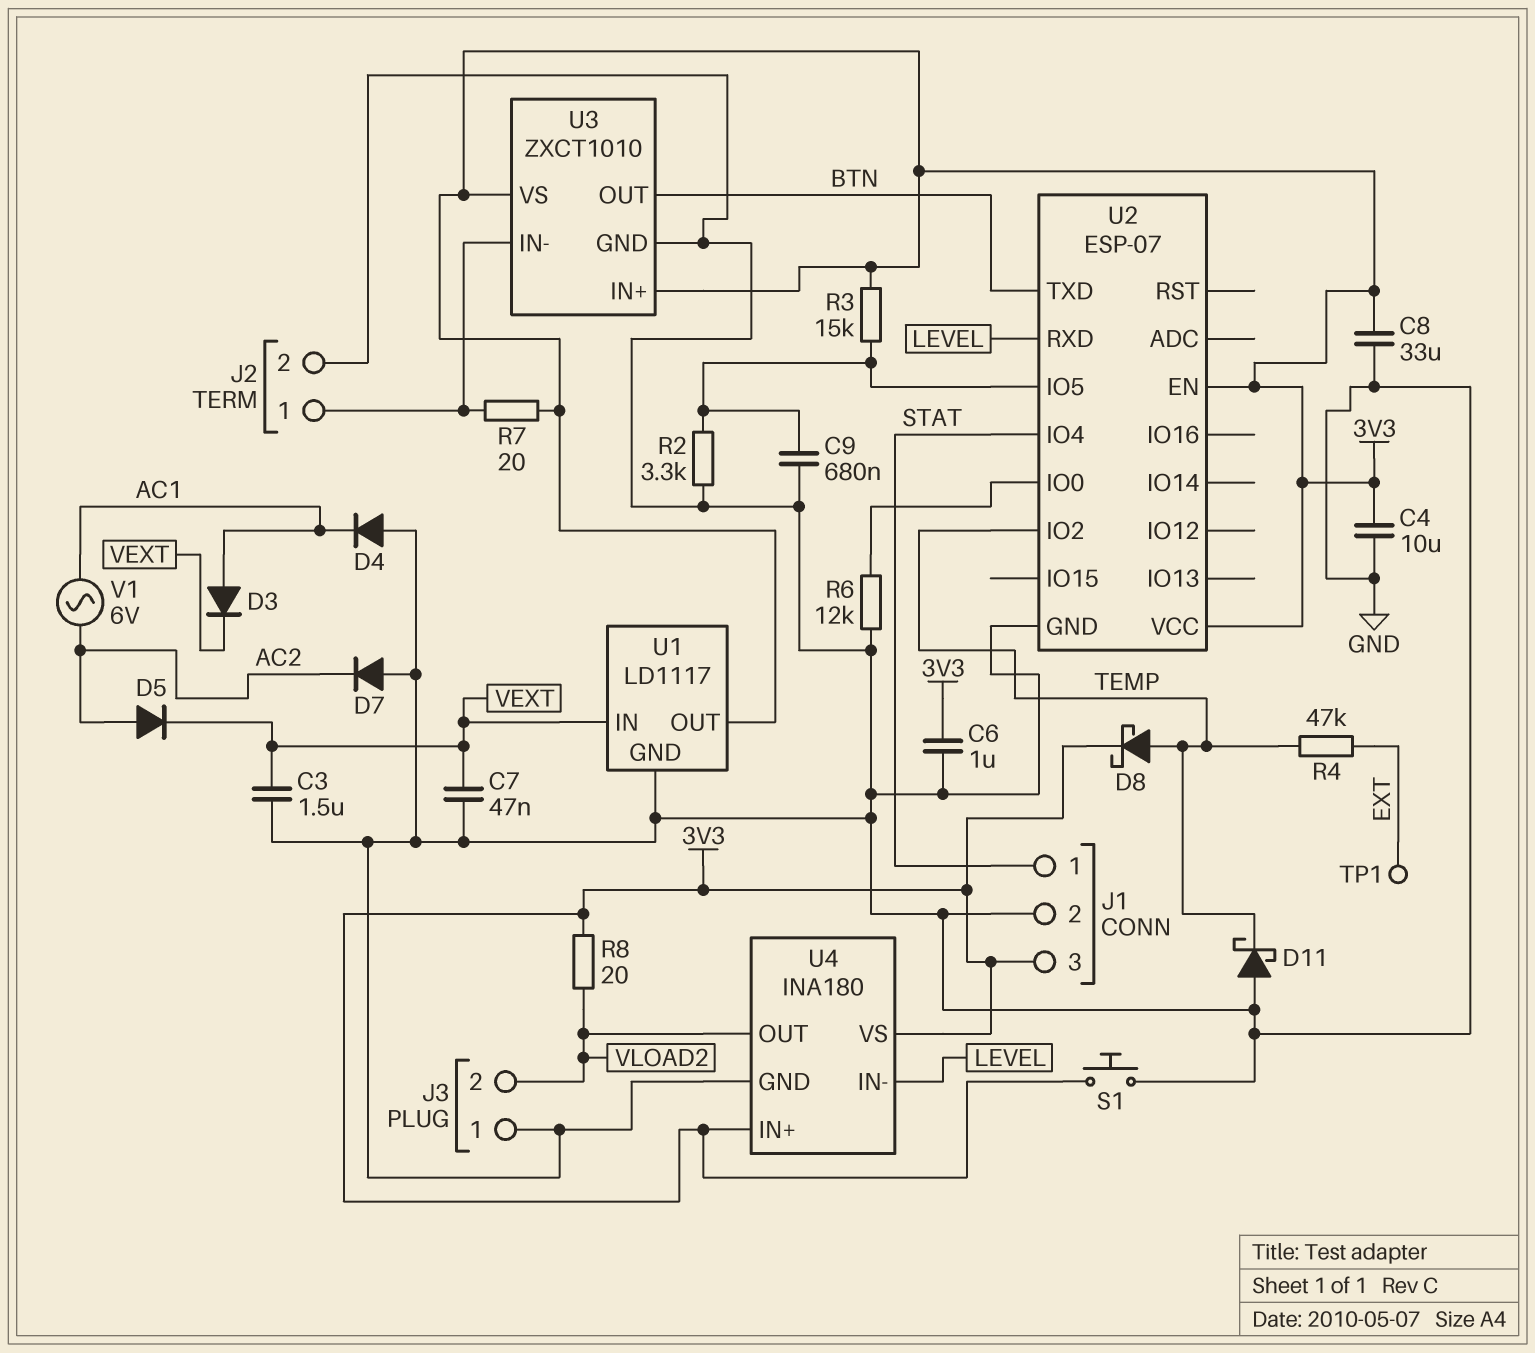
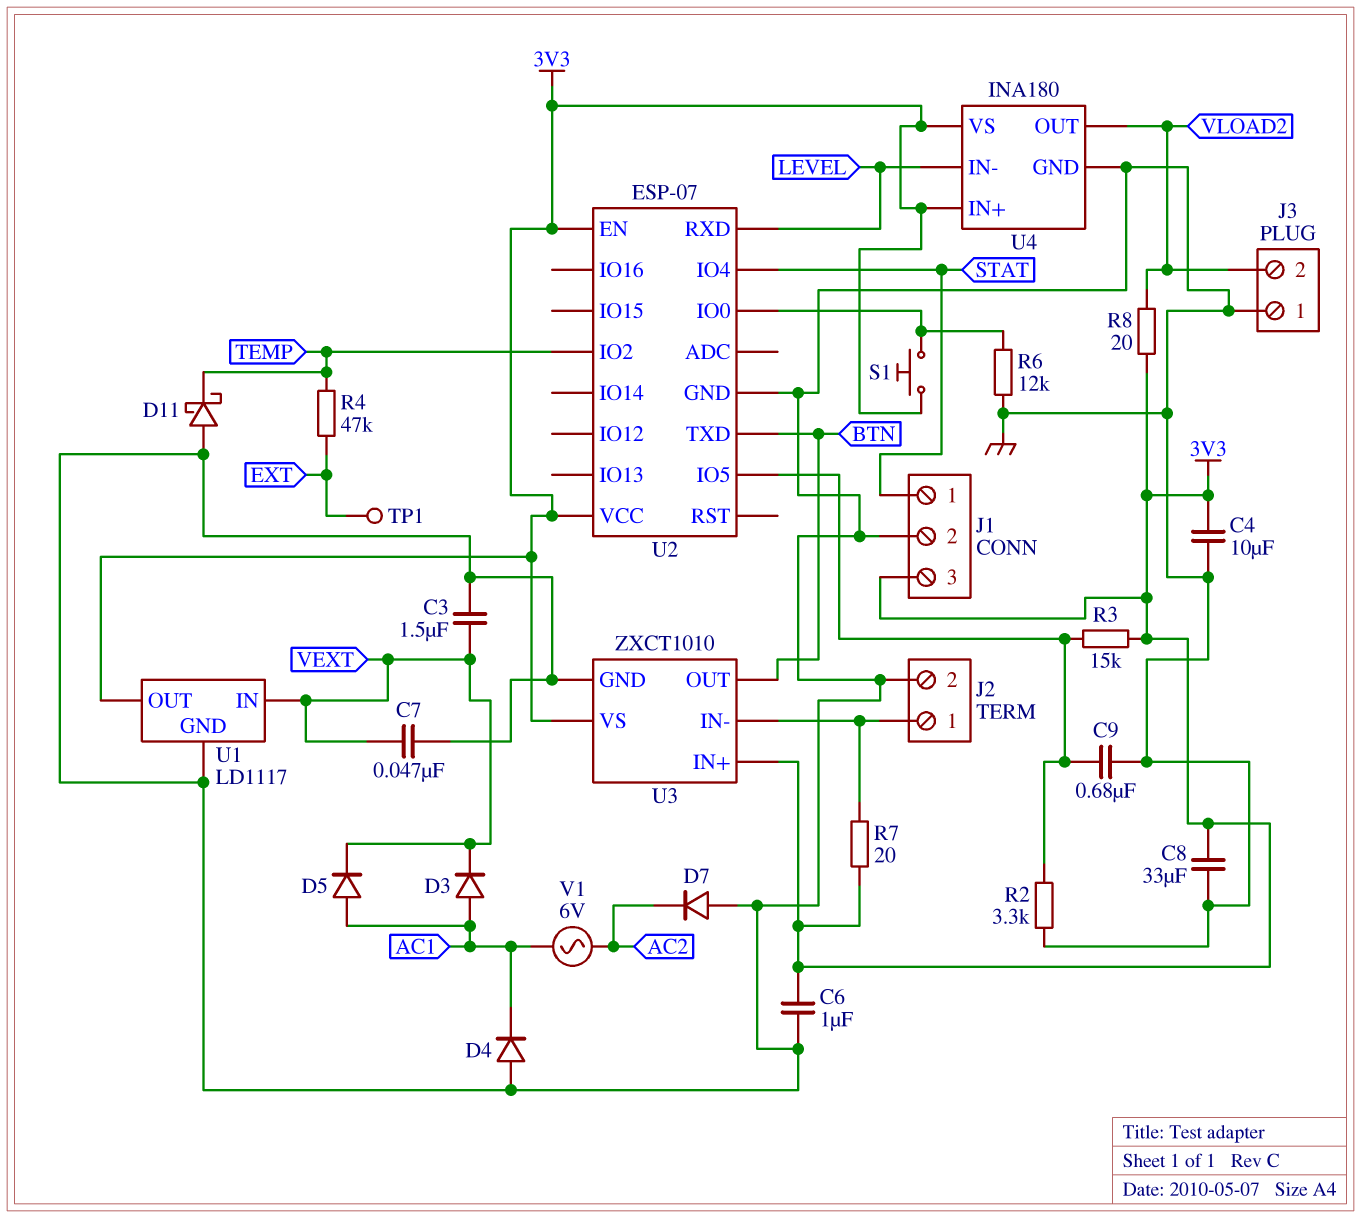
D5: diode (A AC2, K VEXT) -> diode (A AC1, K VEXT)
D8: schottky (A TEMP, K 3V3) -> none
S1: button (3V3, GND) -> button (3V3, U2/IO0)

